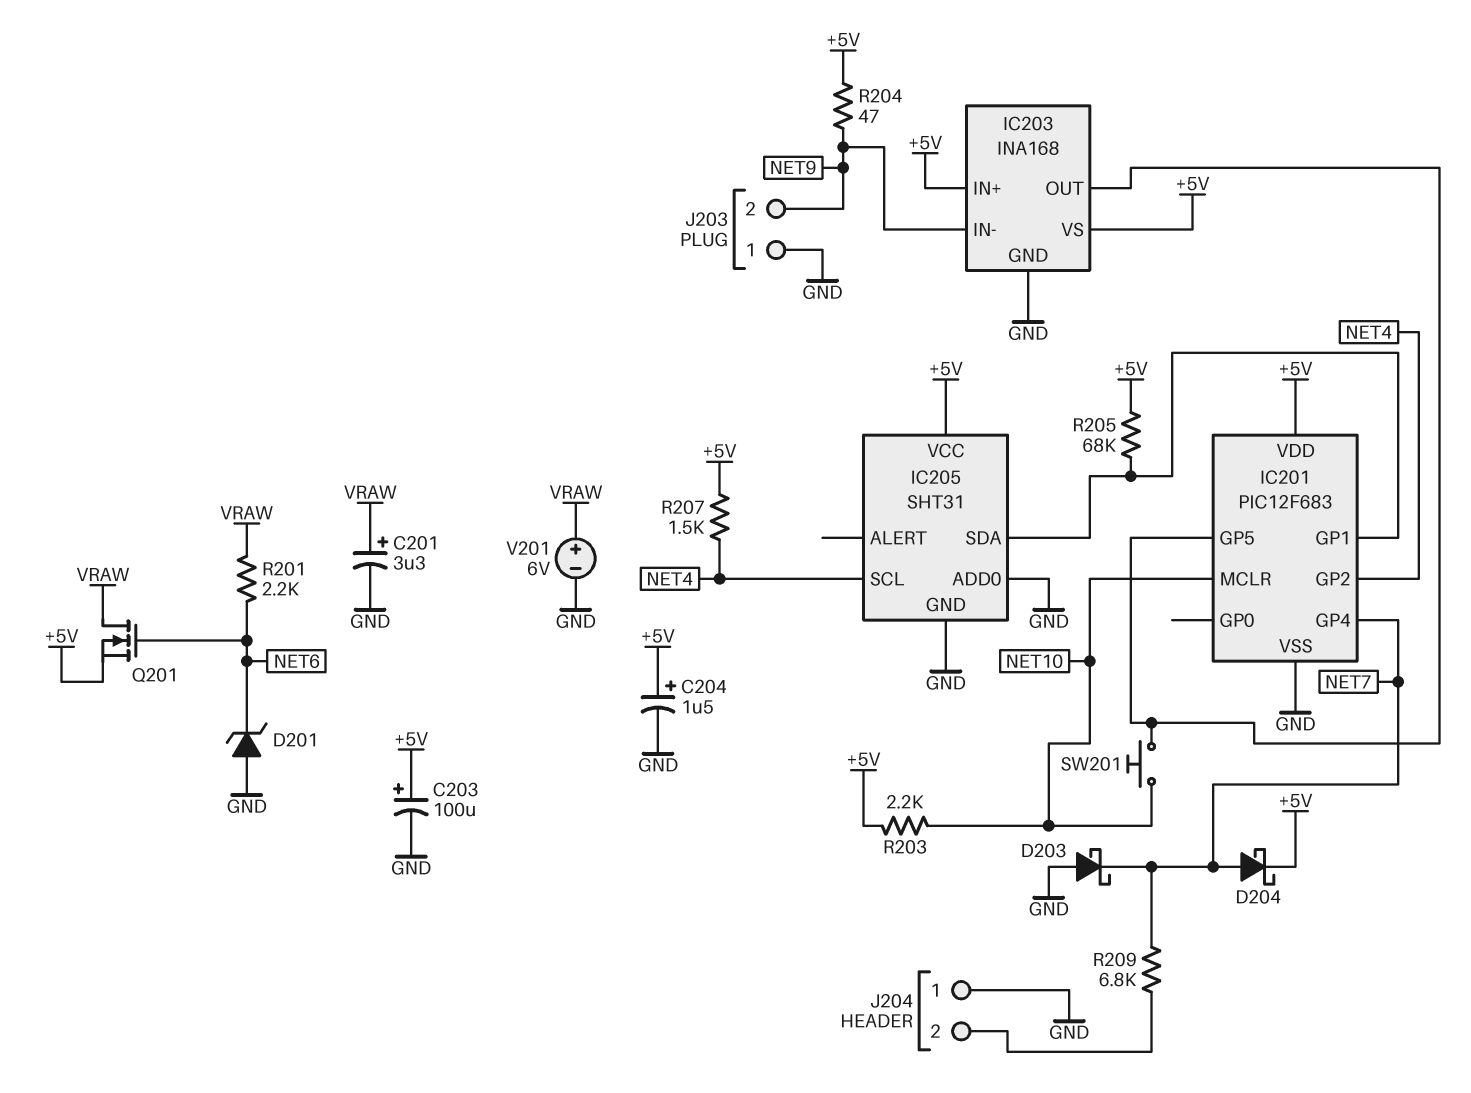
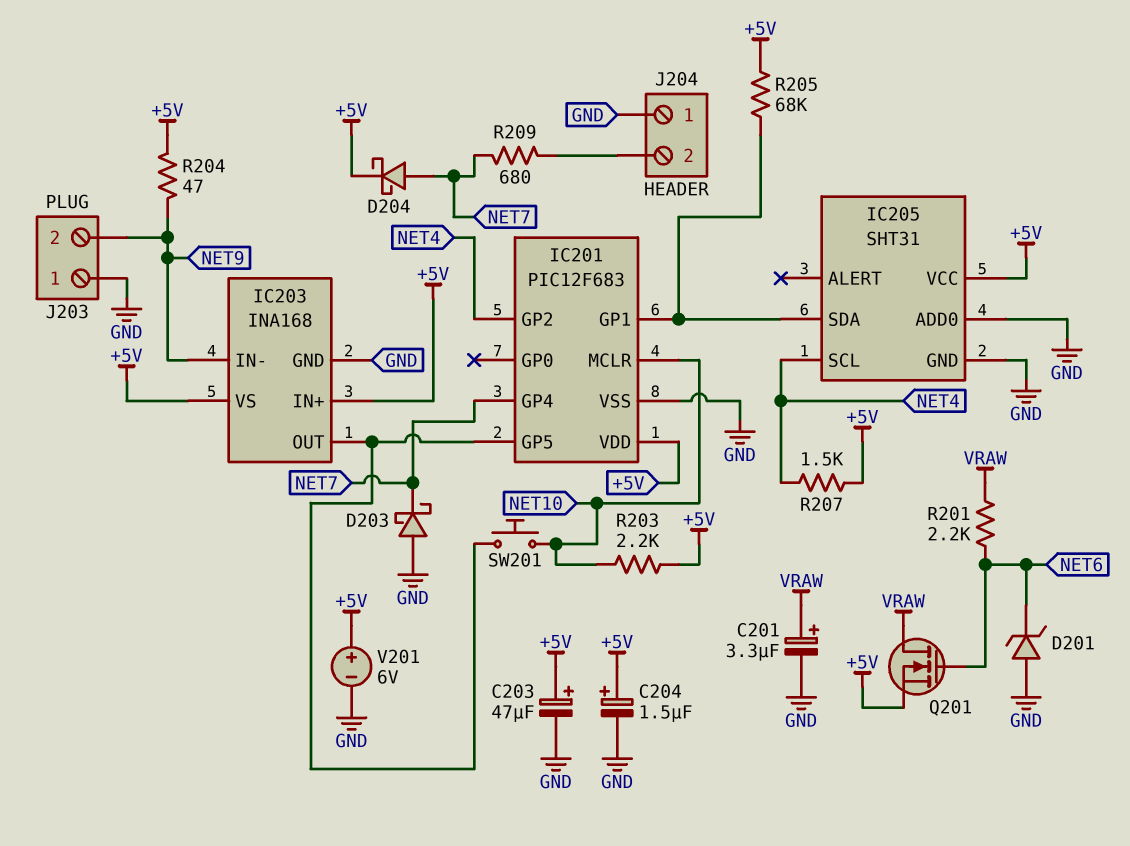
C203: 100uF (plus +5V, minus GND) -> 47uF (plus +5V, minus GND)
R209: 6.8k (J204/2, NET7) -> 680 (J204/2, NET7)
V201: 6V (plus VRAW, minus GND) -> 6V (plus +5V, minus GND)

